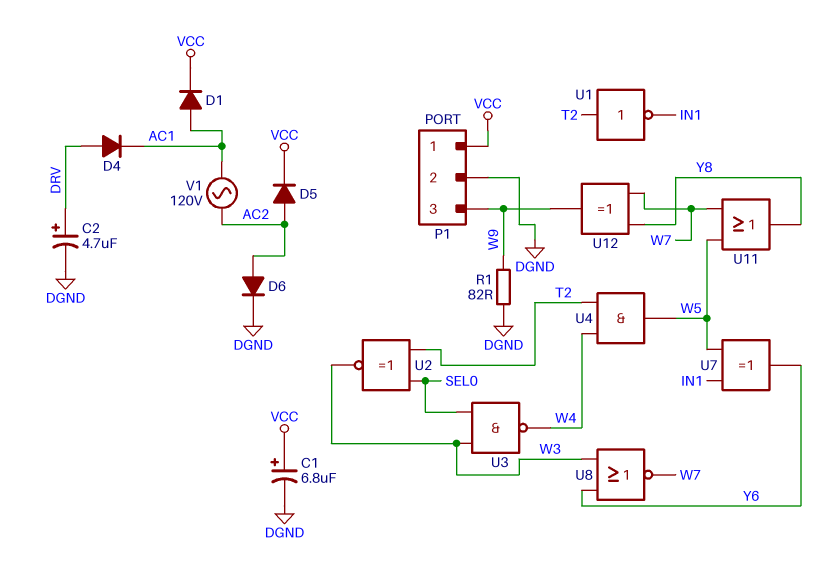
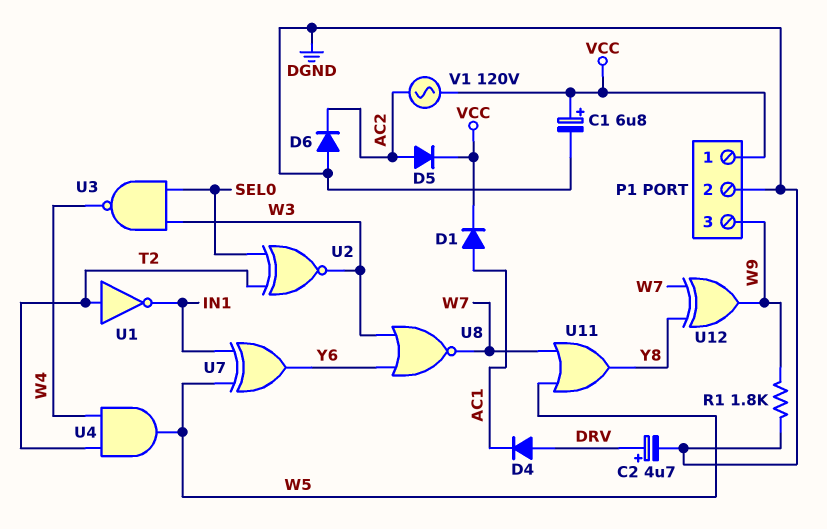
D6: diode (A AC2, K DGND) -> diode (A DGND, K AC2)
R1: 82 (DGND, W9) -> 1.8k (DGND, W9)
V1: AC 120V (AC1, AC2) -> AC 120V (AC2, VCC)

